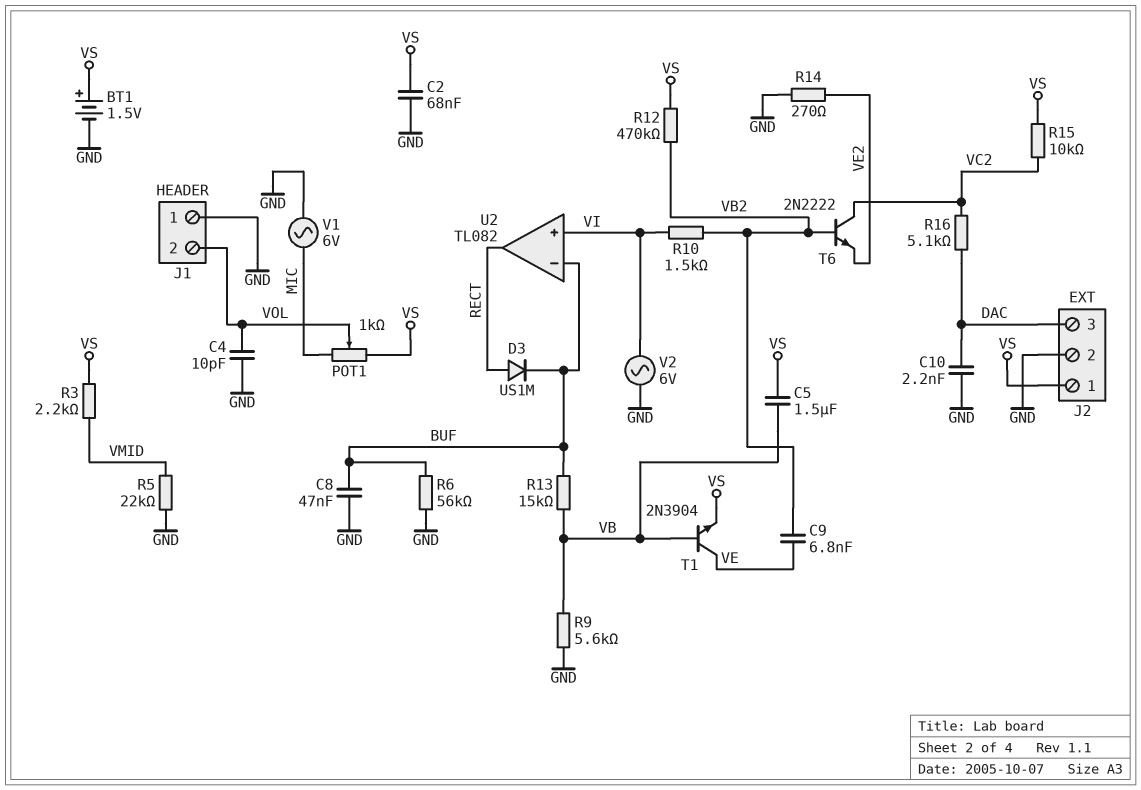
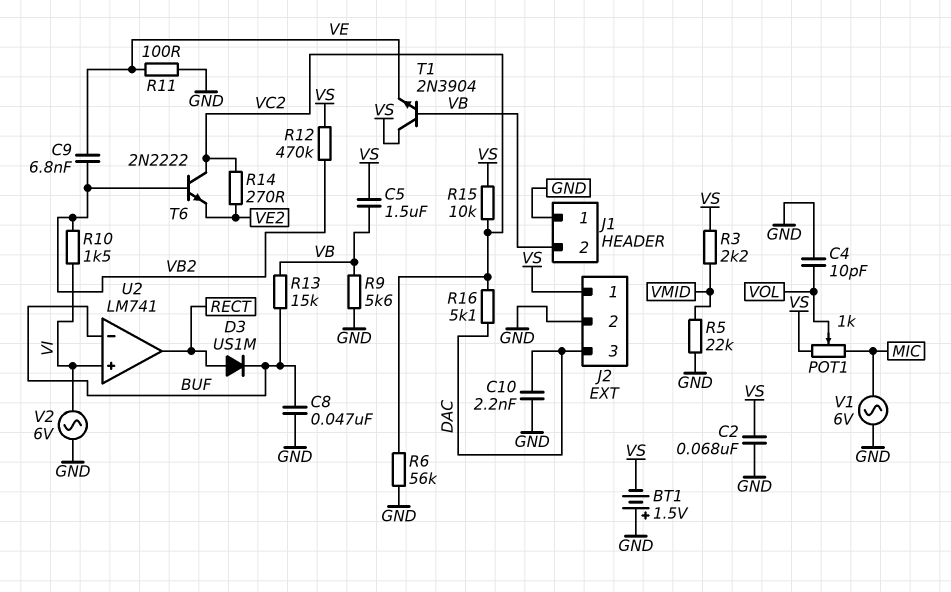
BT1: 1.5V (plus VS, minus GND) -> 1.5V (plus GND, minus VS)
J1 pin 2: VOL -> VB
R6: 56k (BUF, GND) -> 56k (GND, VC2)
R11: none -> 100 (GND, VE)
R14: 270 (GND, VE2) -> 270 (VC2, VE2)
T1: NPN 2N3904 (B VB, C VE, E VS) -> NPN 2N3904 (B VB, C VS, E VE)
U2: TL082 -> LM741

